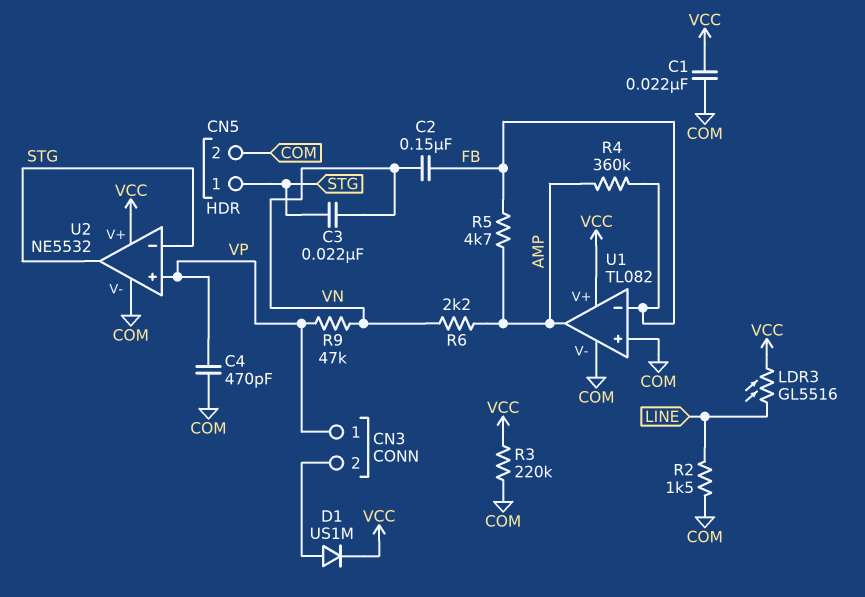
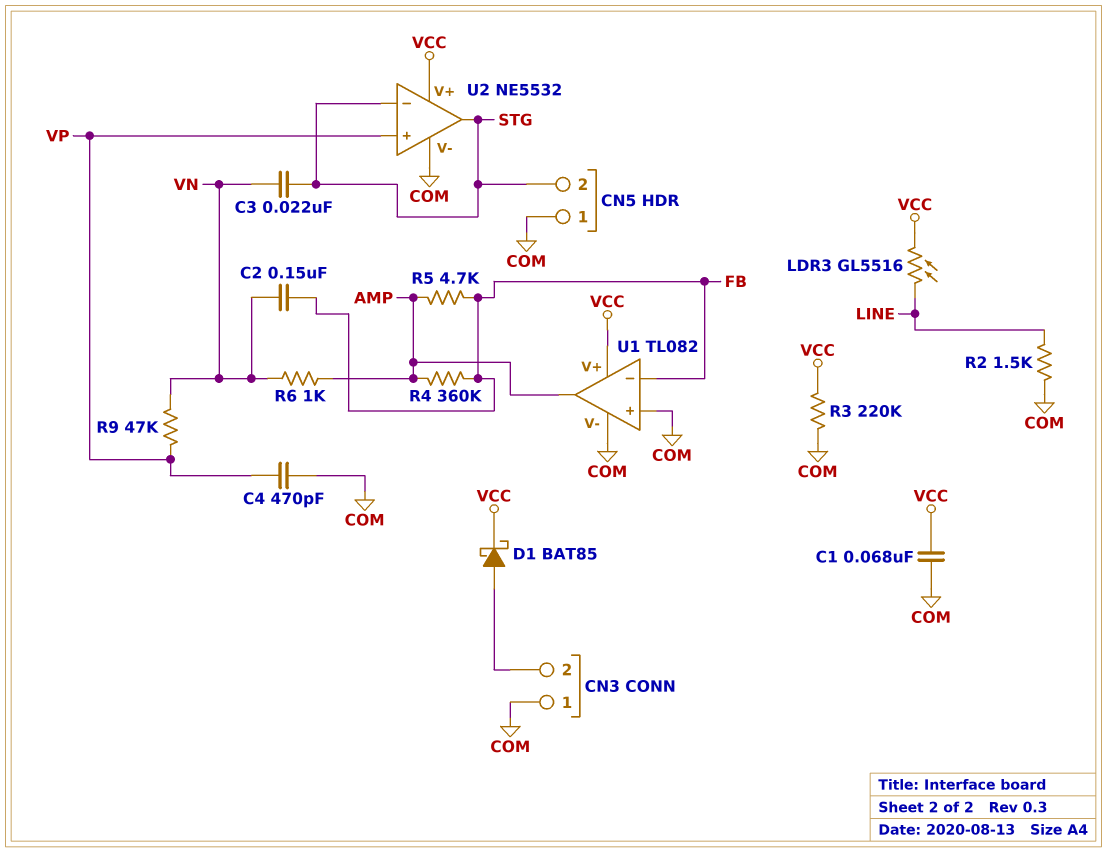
C1: 22nF (COM, VCC) -> 68nF (COM, VCC)
CN3 pin 1: VP -> COM
CN5 pin 1: STG -> COM
CN5 pin 2: COM -> STG
D1: diode US1M (A CN3/2, K VCC) -> schottky BAT85 (A CN3/2, K VCC)
R6: 2.2k (AMP, VN) -> 1k (AMP, VN)

